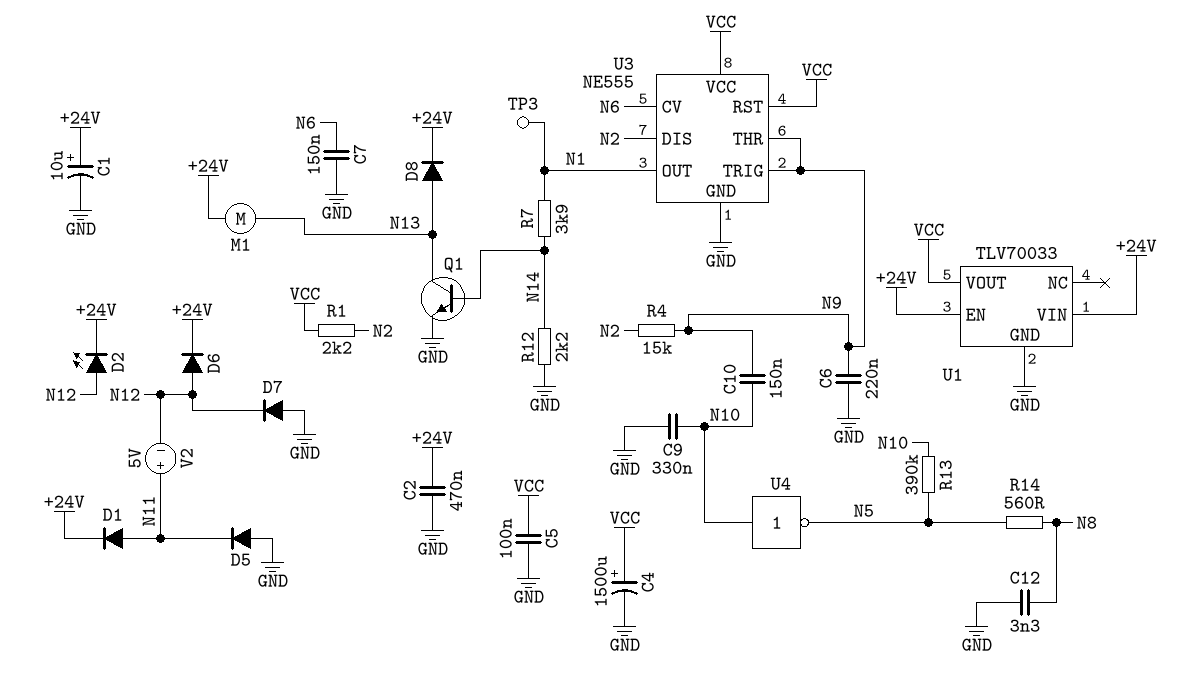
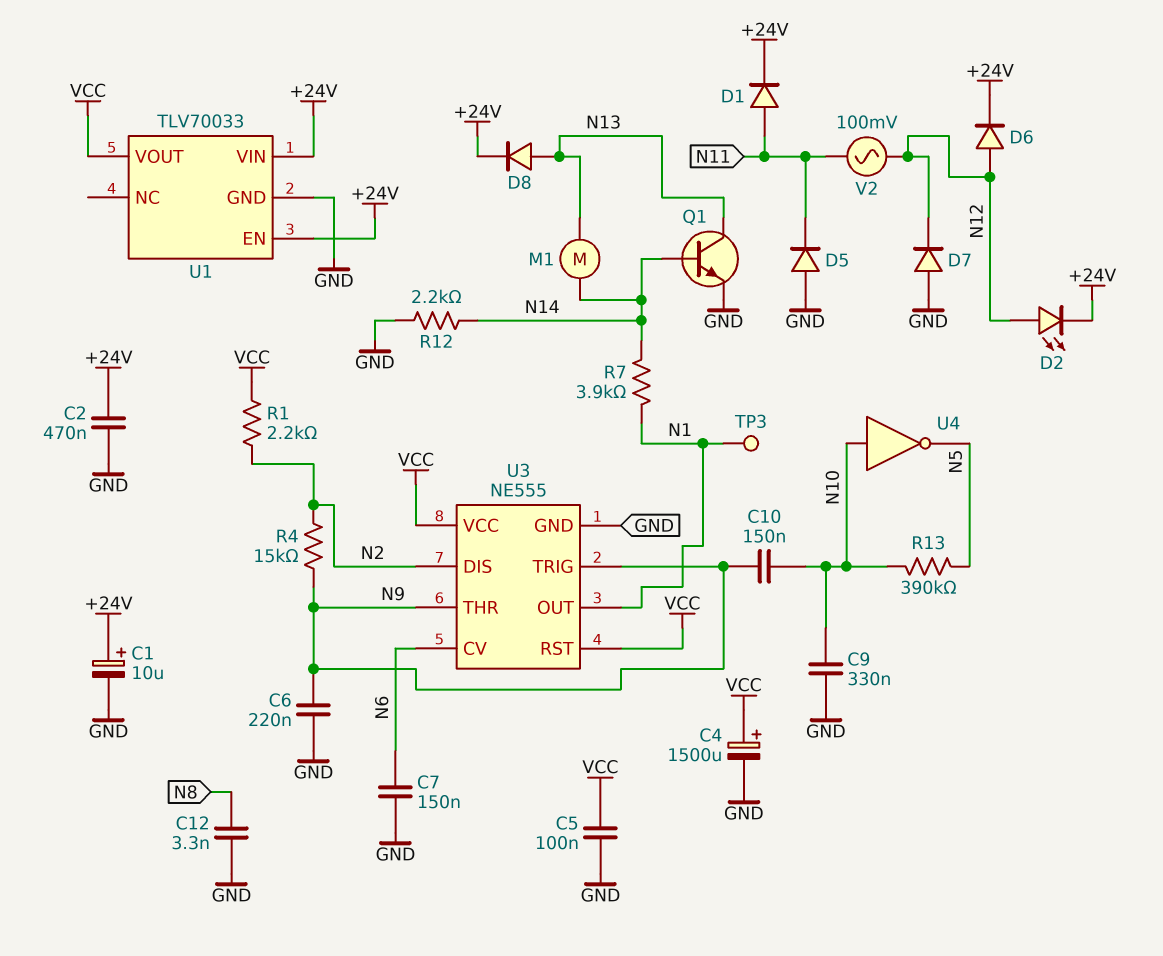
M1: motor (+24V, N13) -> motor (N13, N14)
R14: 560 (N5, N8) -> none
V2: 5V (plus N11, minus N12) -> AC 100mV (N11, N12)

